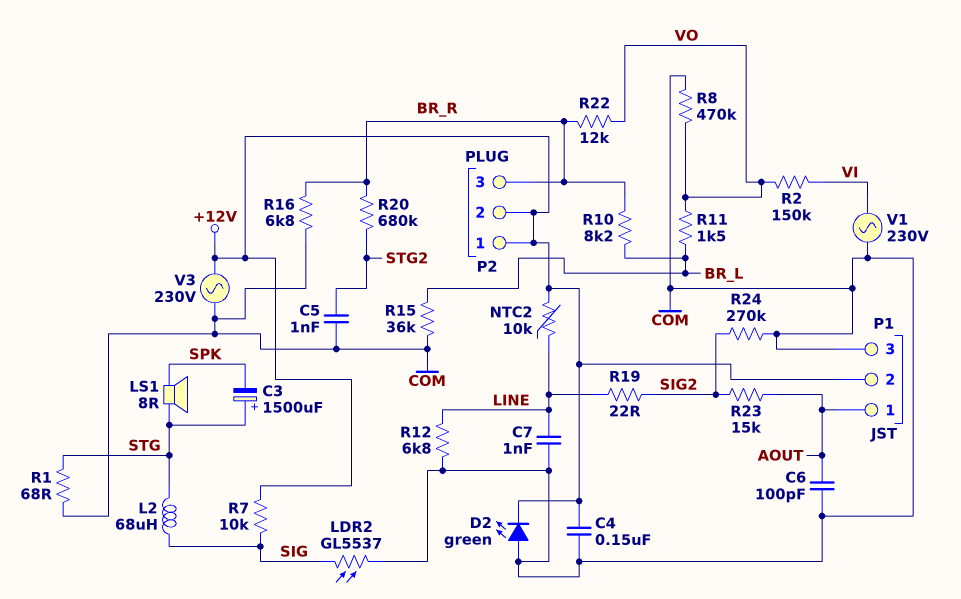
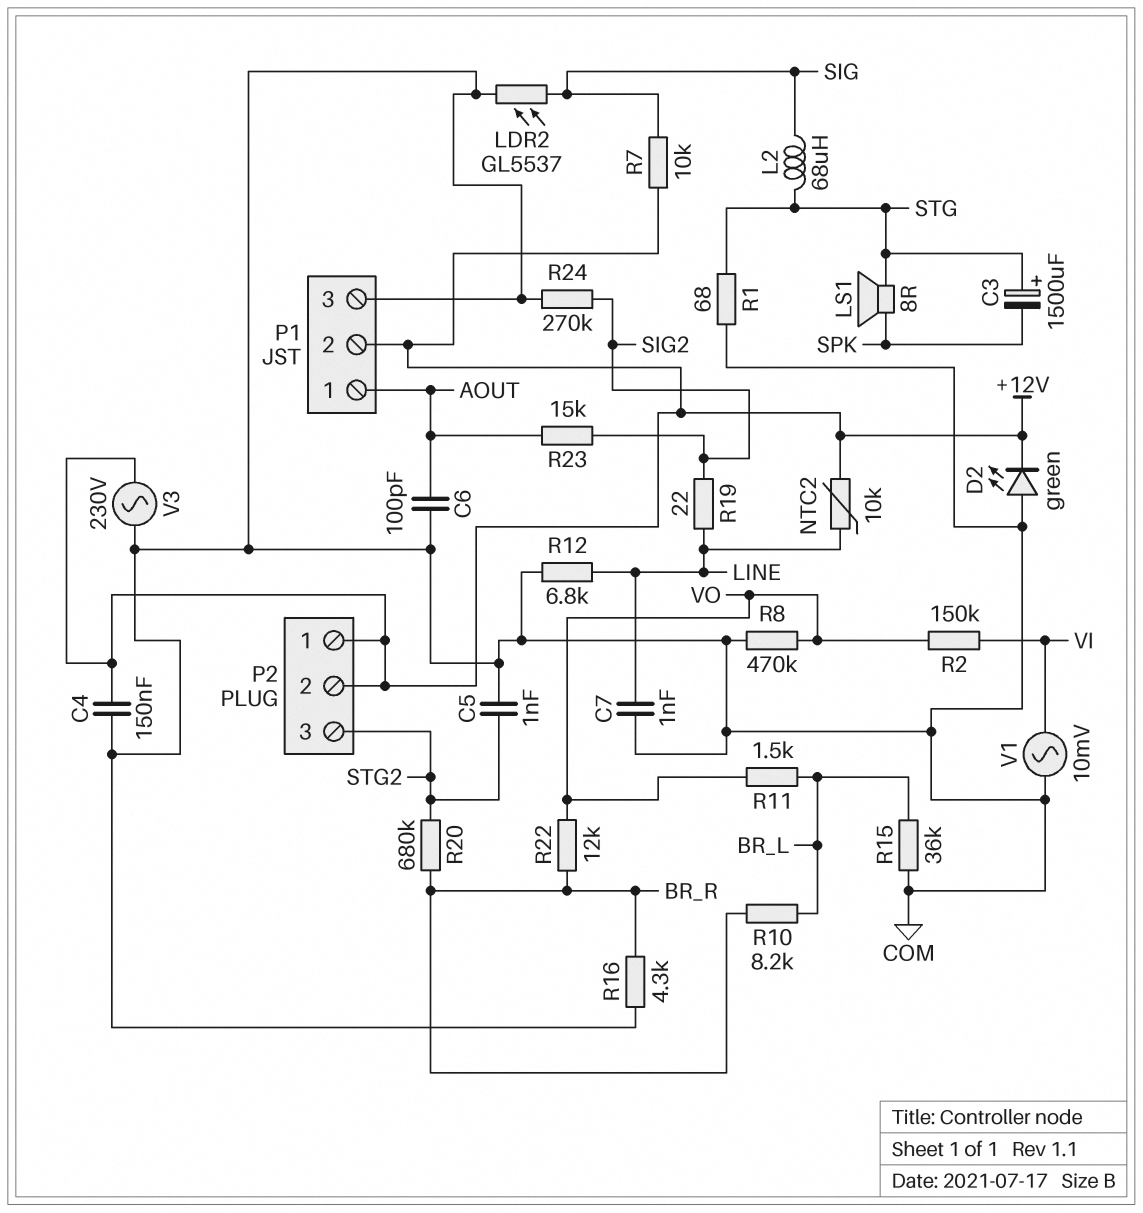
P2 pin 3: BR_R -> STG2
R16: 6.8k (BR_R, COM) -> 4.3k (BR_R, COM)
V1: AC 230V (COM, VI) -> AC 10mV (COM, VI)

